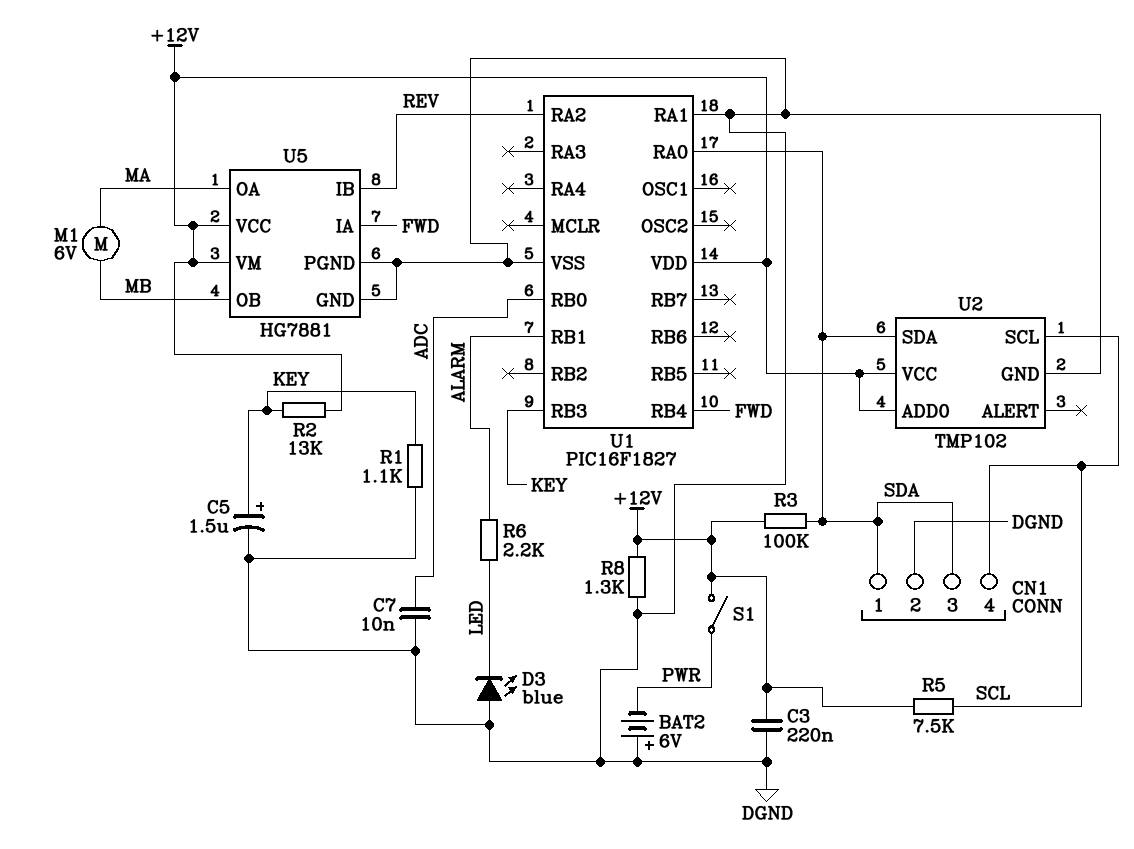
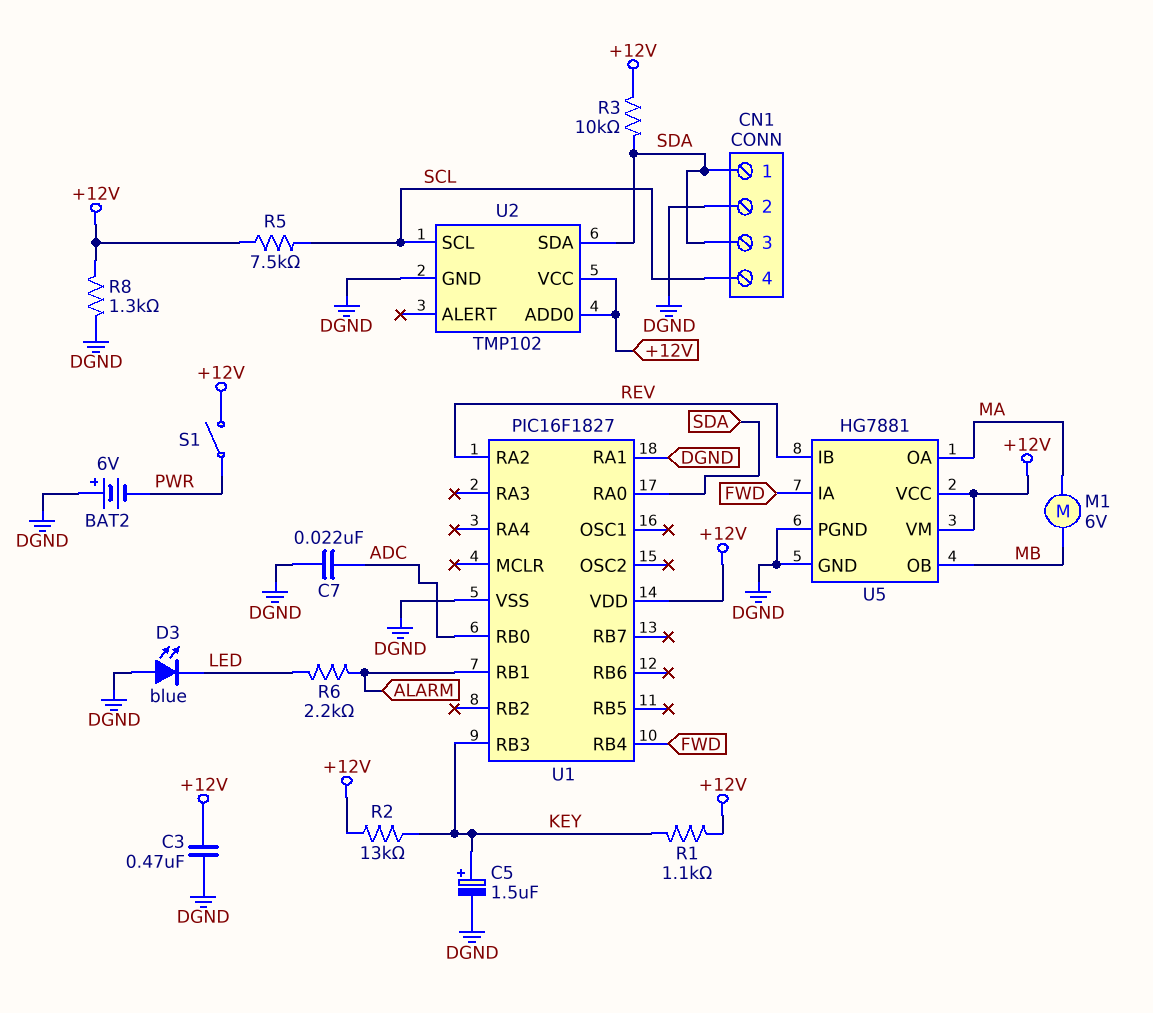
C3: 220nF (+12V, DGND) -> 470nF (+12V, DGND)
C7: 10nF (ADC, DGND) -> 22nF (ADC, DGND)
R1: 1.1k (DGND, KEY) -> 1.1k (+12V, KEY)
R3: 100k (+12V, SDA) -> 10k (+12V, SDA)

